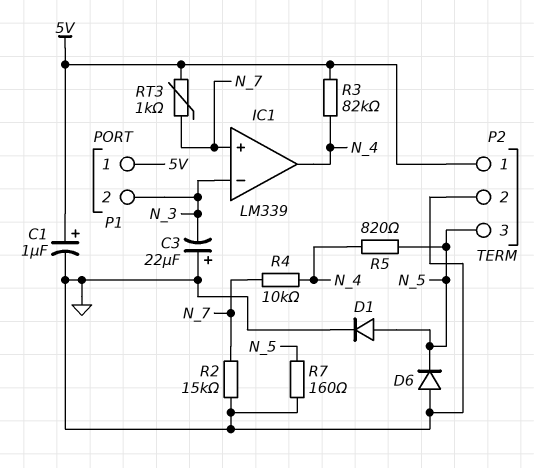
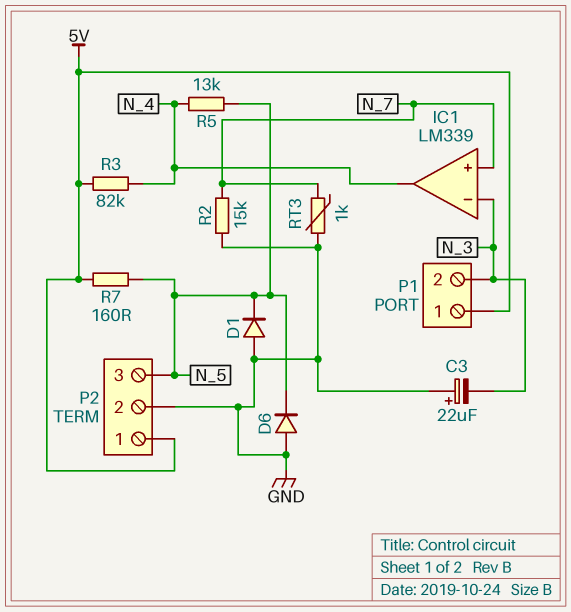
C1: 1uF (plus 5V, minus GND) -> none
D1: diode (A N_5, K GND) -> diode (A GND, K N_5)
R4: 10k (N_4, N_7) -> none
R5: 820 (N_4, N_5) -> 13k (N_4, N_5)
R7: 160 (GND, N_5) -> 160 (5V, N_5)
RT3: 1k (5V, N_7) -> 1k (GND, N_7)

